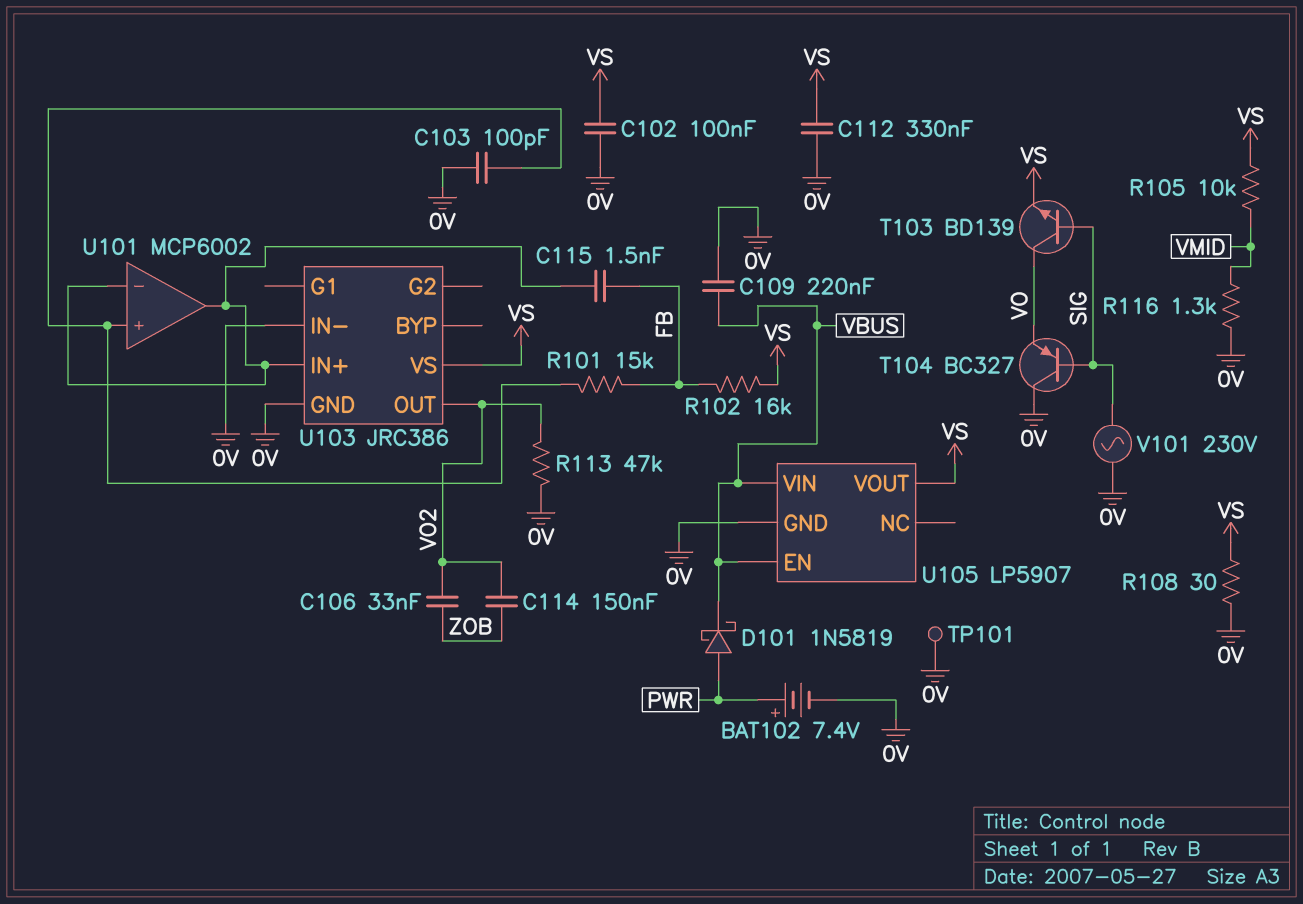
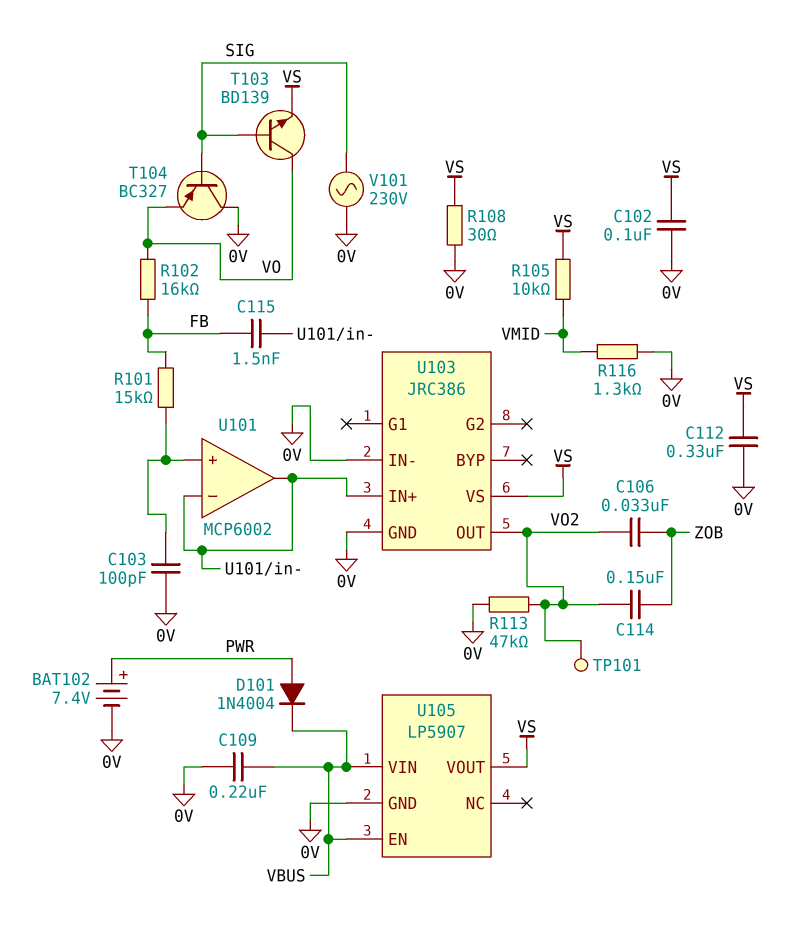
D101: schottky 1N5819 (A PWR, K VBUS) -> diode 1N4004 (A PWR, K VBUS)
R102: 16k (FB, VS) -> 16k (FB, VO)
TP101: test point (0V) -> test point (VO2)

